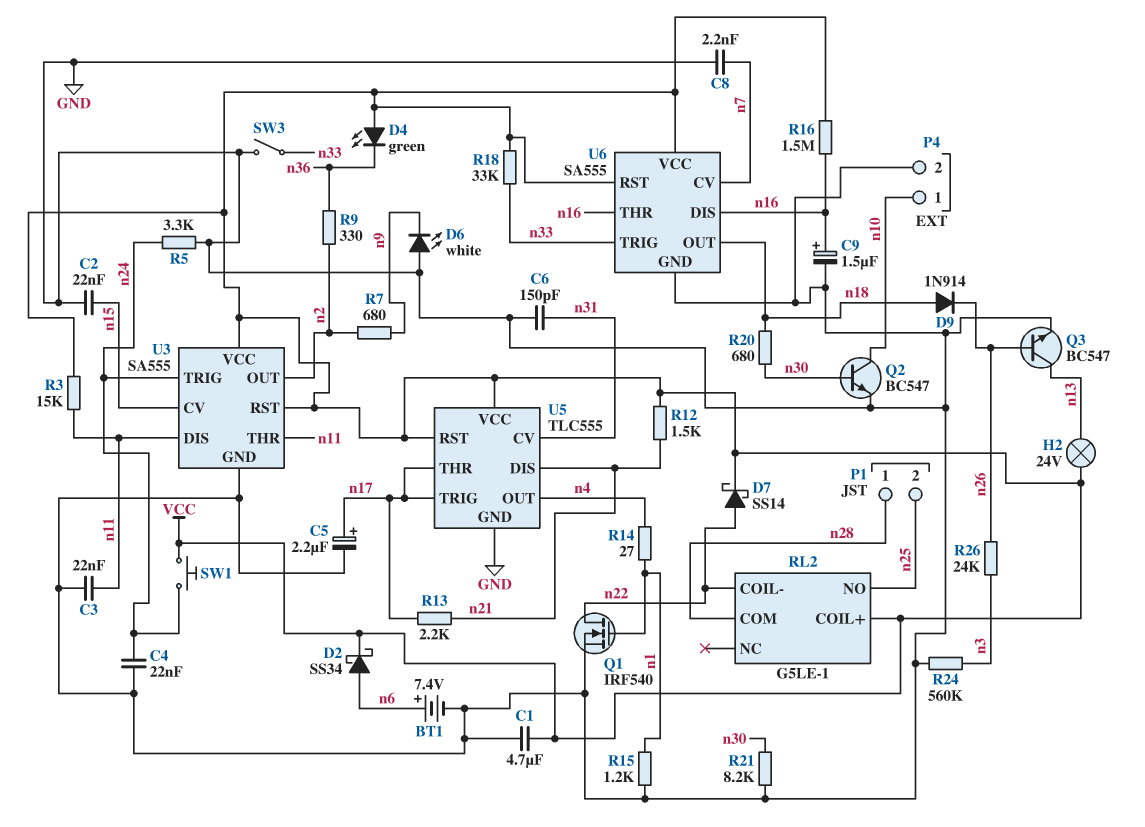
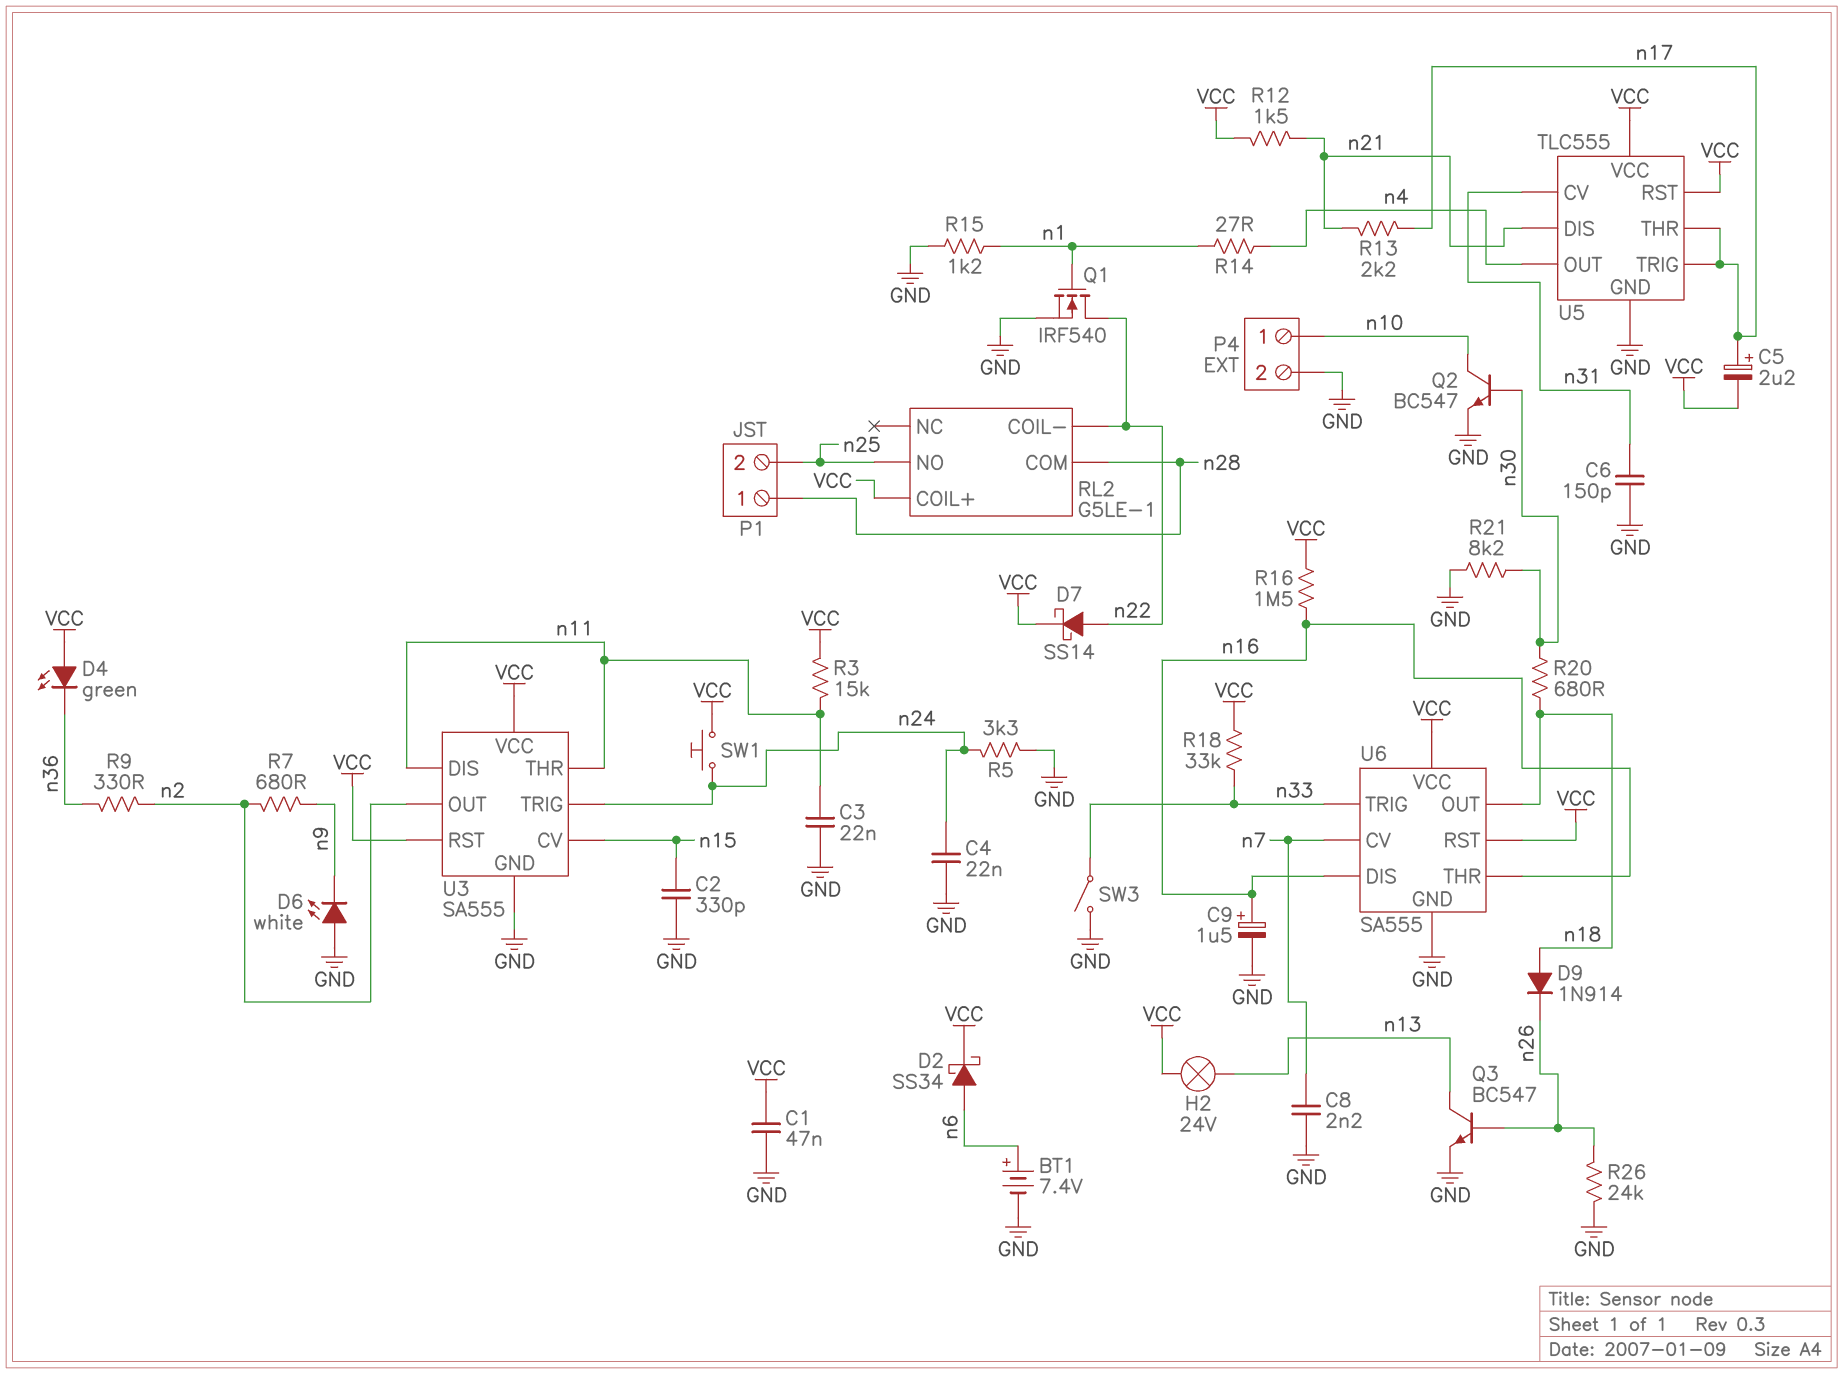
C1: 4.7uF (GND, VCC) -> 47nF (GND, VCC)
C2: 22nF (GND, n15) -> 330pF (GND, n15)
C5: 2.2uF (plus n17, minus GND) -> 2.2uF (plus n17, minus VCC)
R24: 560k (GND, n3) -> none
R26: 24k (n3, n26) -> 24k (GND, n26)

